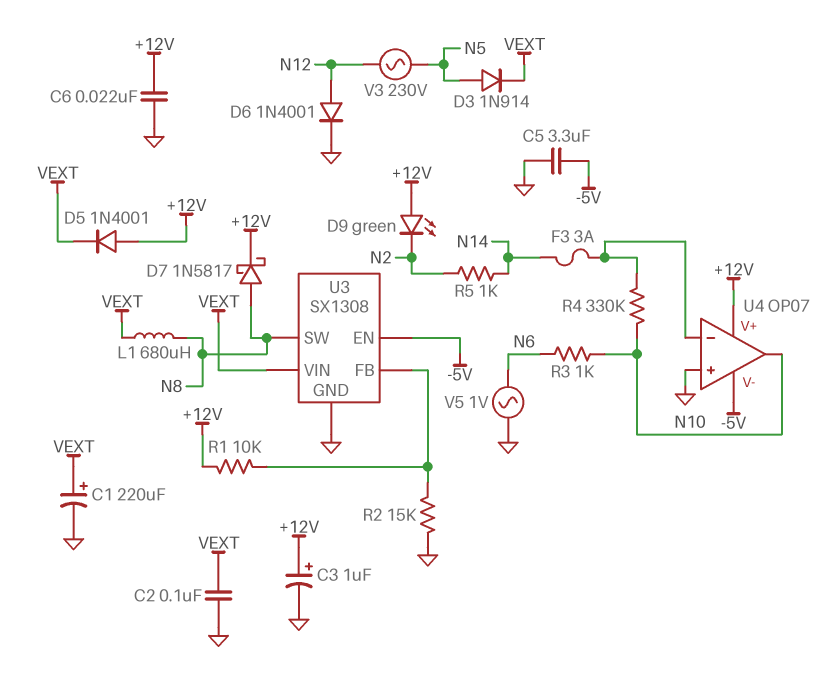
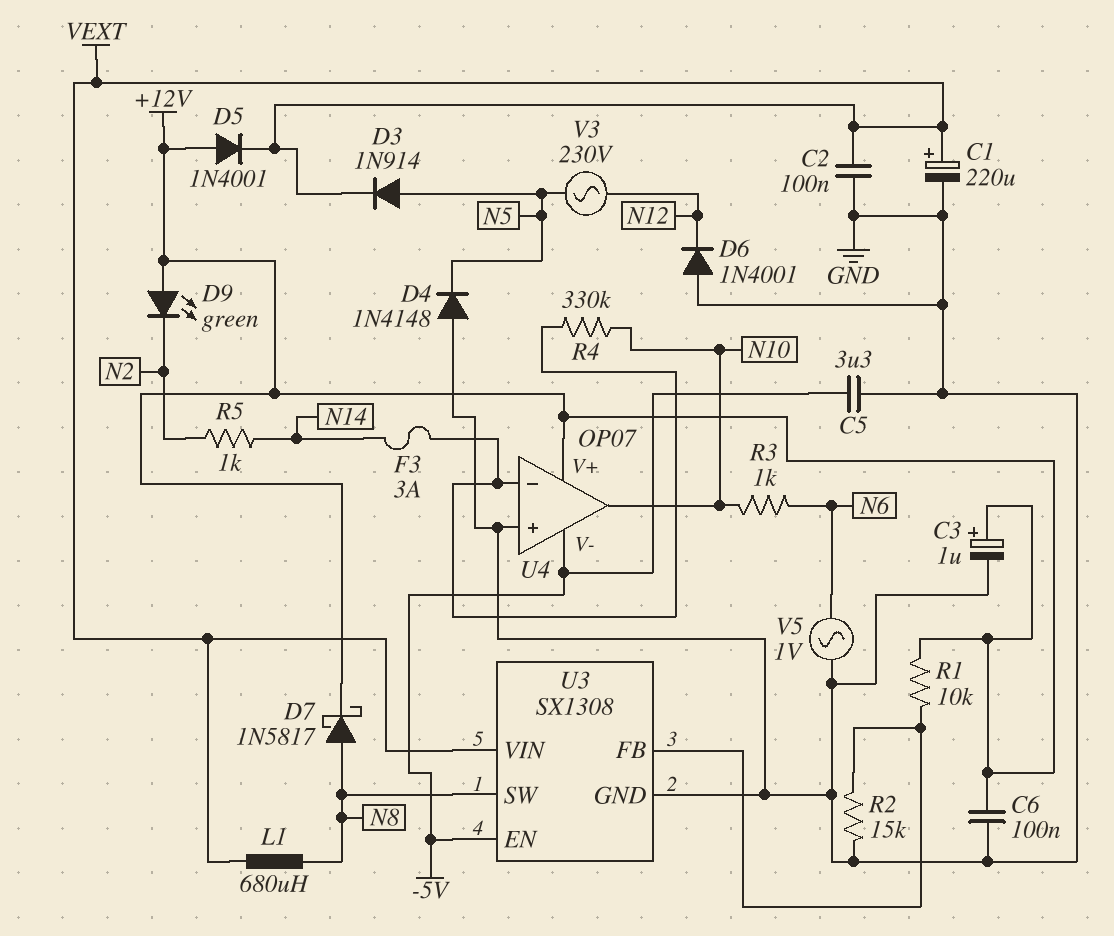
C6: 22nF (+12V, GND) -> 100nF (+12V, GND)
D4: none -> diode 1N4148 (A GND, K N5)
D6: diode 1N4001 (A N12, K GND) -> diode 1N4001 (A GND, K N12)

